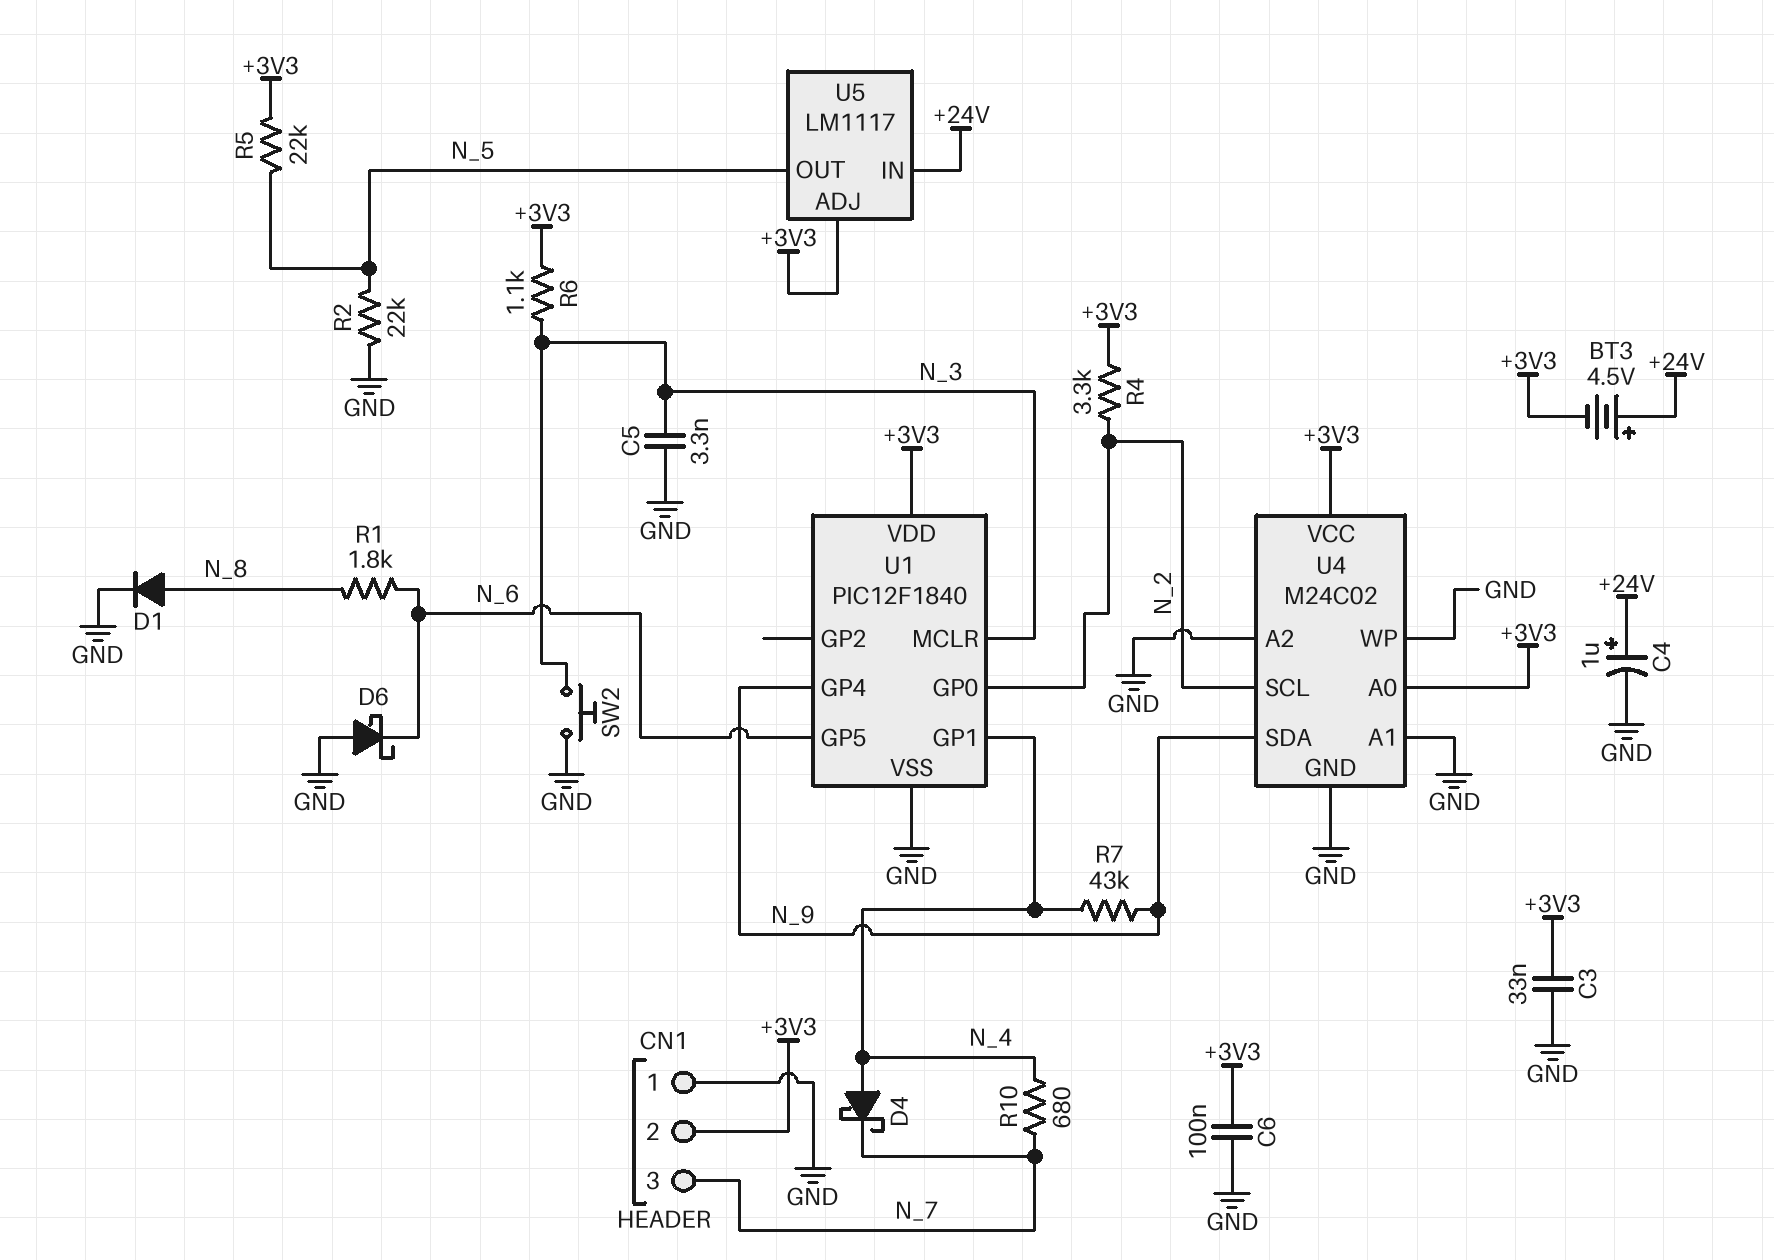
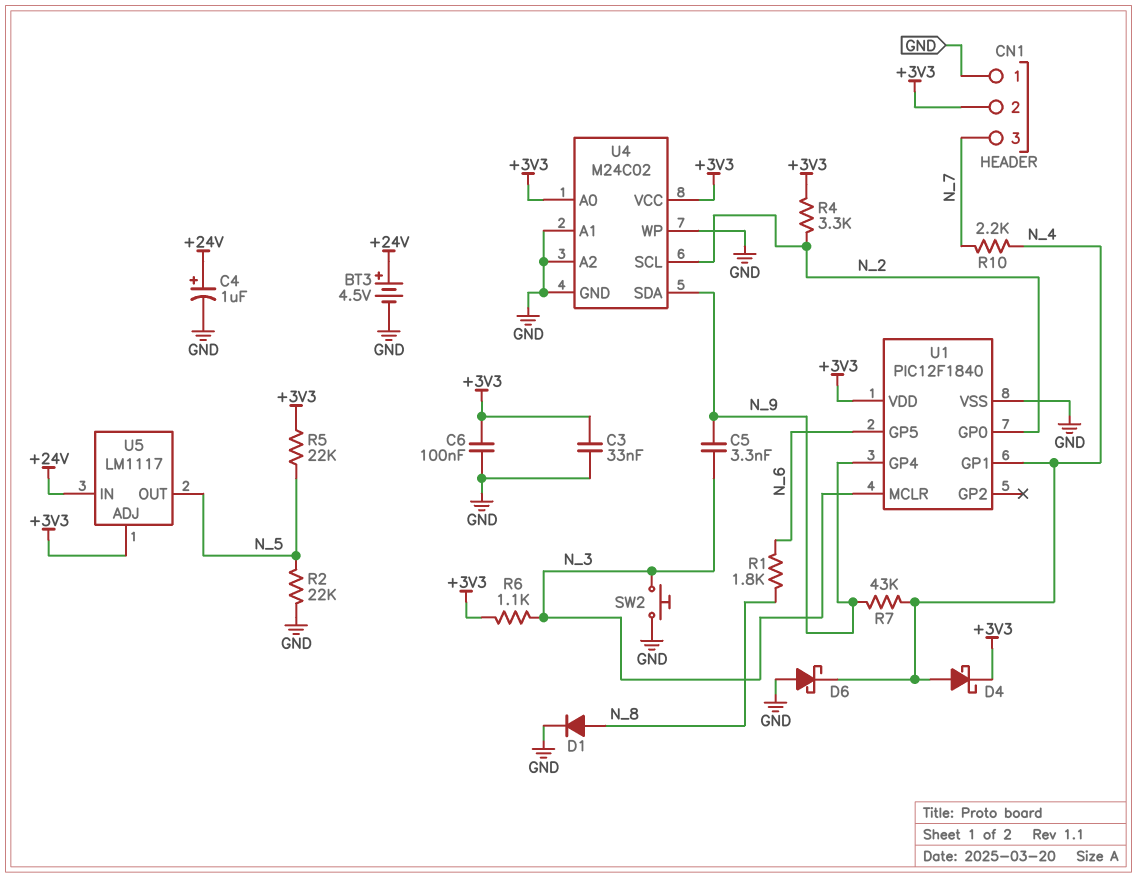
BT3: 4.5V (plus +24V, minus +3V3) -> 4.5V (plus +24V, minus GND)
C5: 3.3nF (GND, N_3) -> 3.3nF (N_3, N_9)
D4: schottky (A N_4, K N_7) -> schottky (A N_4, K +3V3)
D6: schottky (A GND, K N_6) -> schottky (A GND, K N_4)
R10: 680 (N_4, N_7) -> 2.2k (N_4, N_7)

